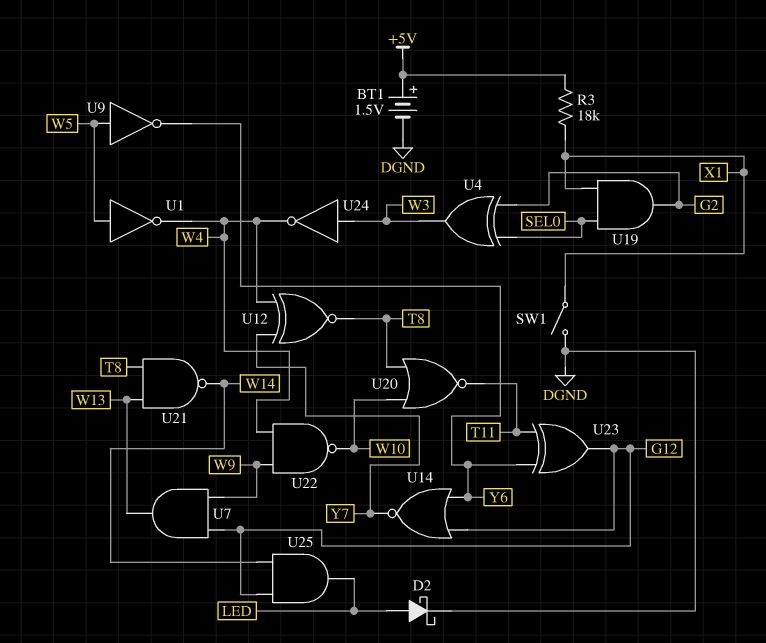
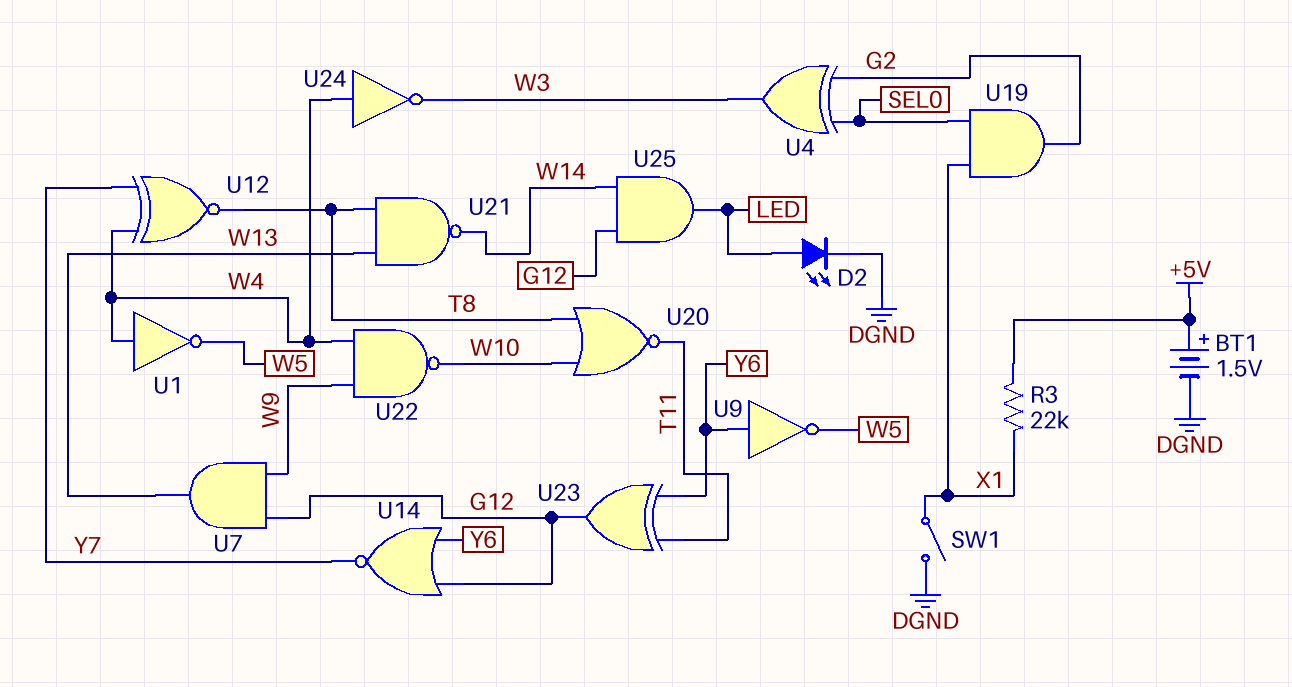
D2: schottky (A LED, K DGND) -> LED (A LED, K DGND)
R3: 18k (+5V, X1) -> 22k (+5V, X1)
U1: NOT (in W5, out W4) -> NOT (in W4, out W5)
U9: NOT (in W5, out Y6) -> NOT (in Y6, out W5)
U24: NOT (in W3, out W4) -> NOT (in W4, out W3)

